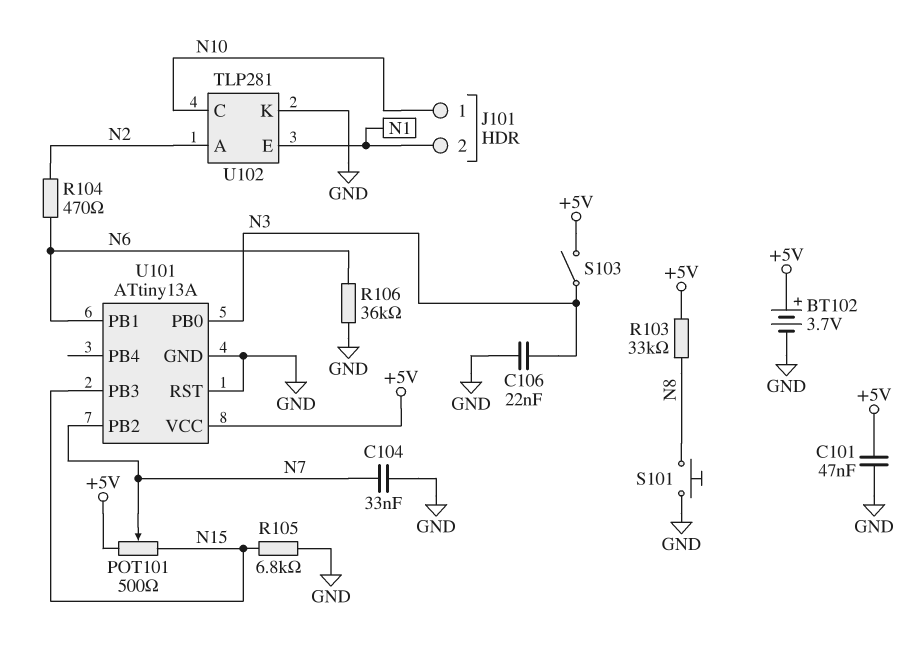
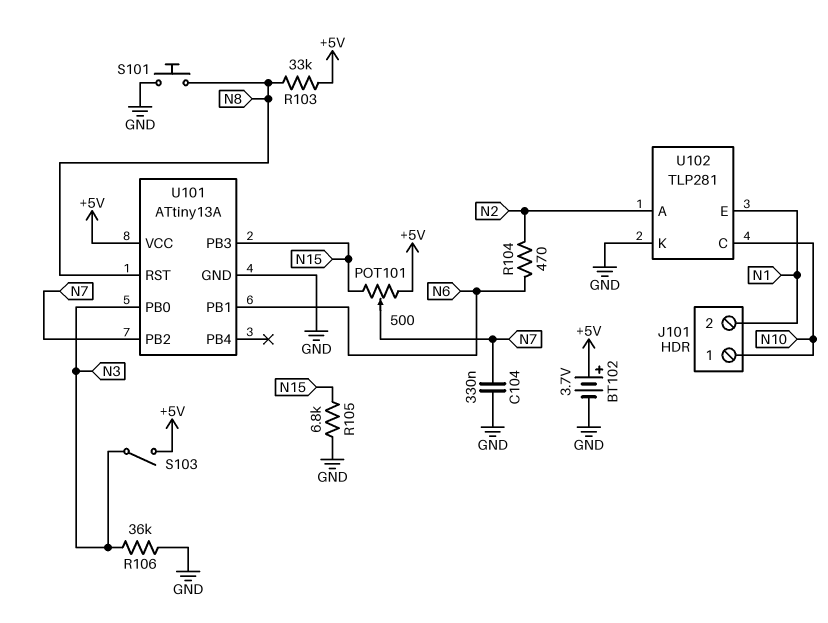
C101: 47nF (+5V, GND) -> none
C104: 33nF (GND, N7) -> 330nF (GND, N7)
C106: 22nF (GND, N3) -> none
R106: 36k (GND, N6) -> 36k (GND, N3)
U101 pin RST: GND -> N8

